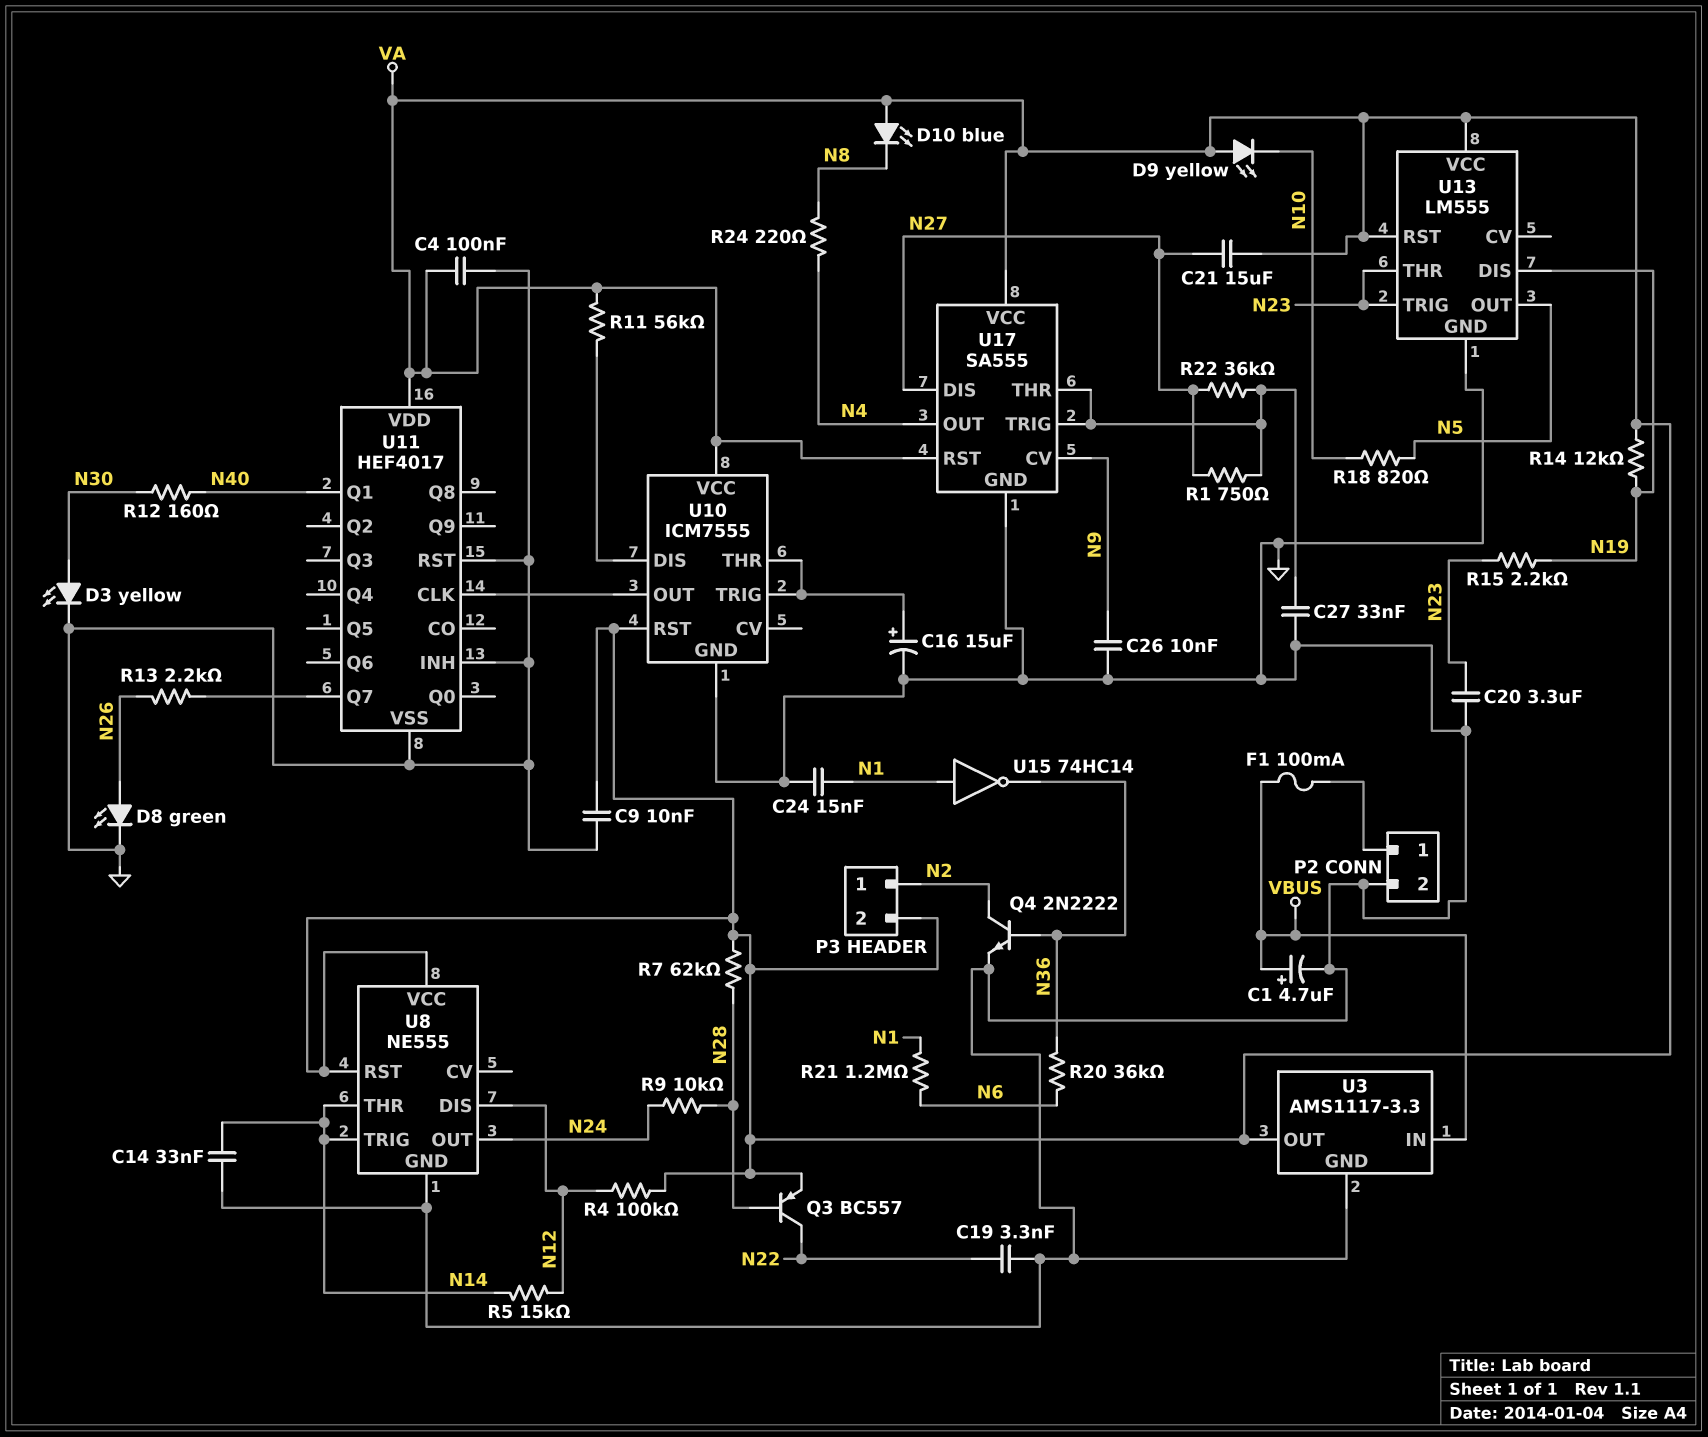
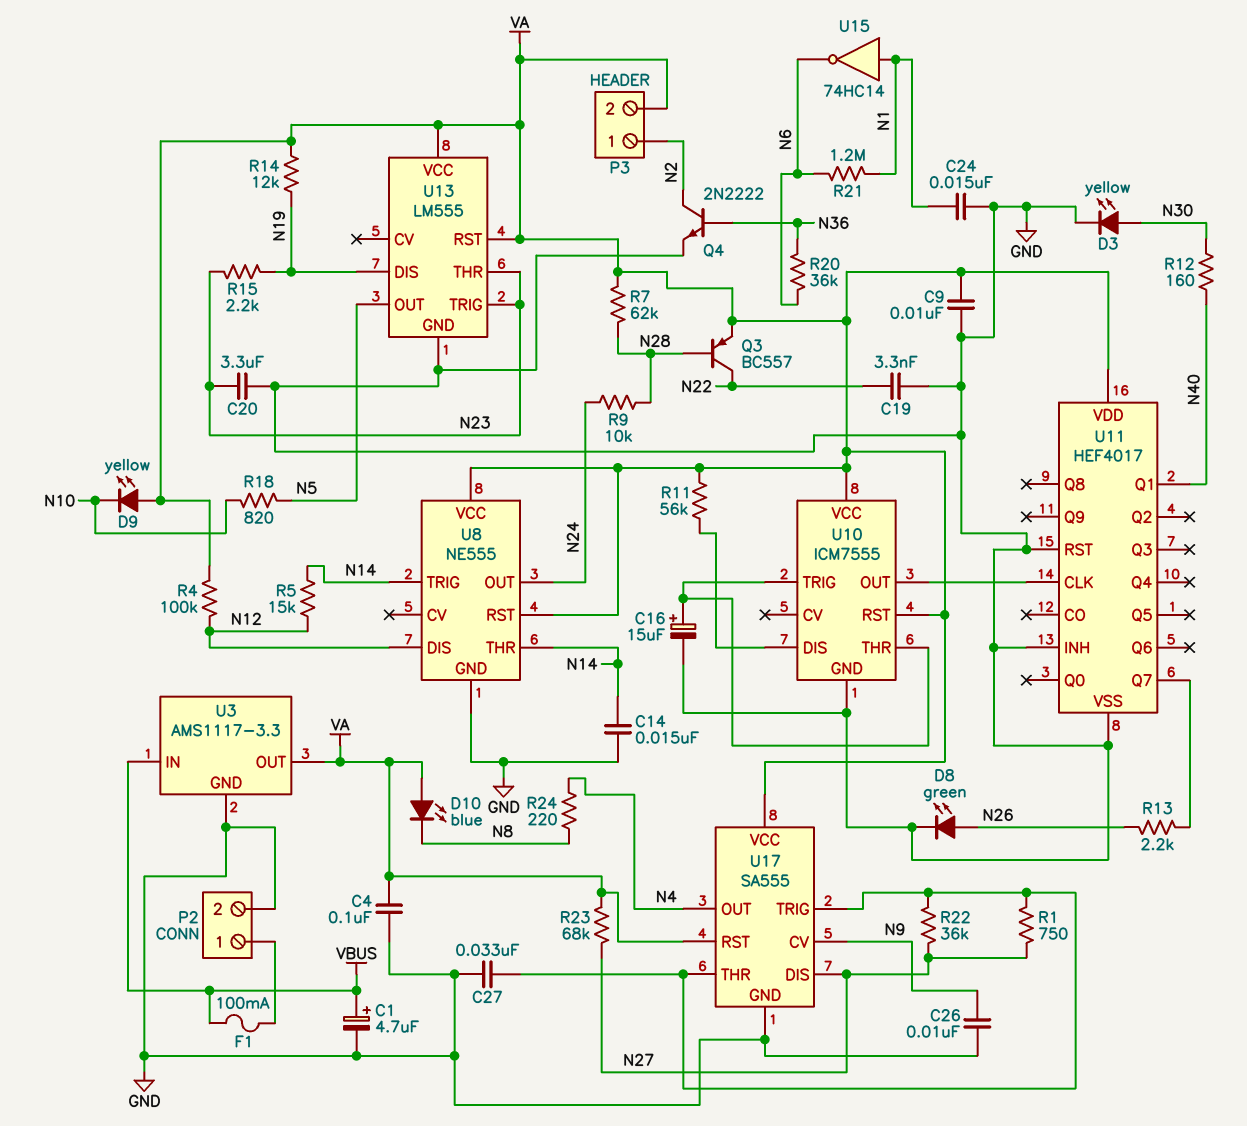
C14: 33nF (GND, N14) -> 15nF (GND, N14)
C21: 15uF (N27, VA) -> none
R23: none -> 68k (N27, VA)
U15: NOT 74HC14 (in N1, out N36) -> NOT 74HC14 (in N1, out N6)

